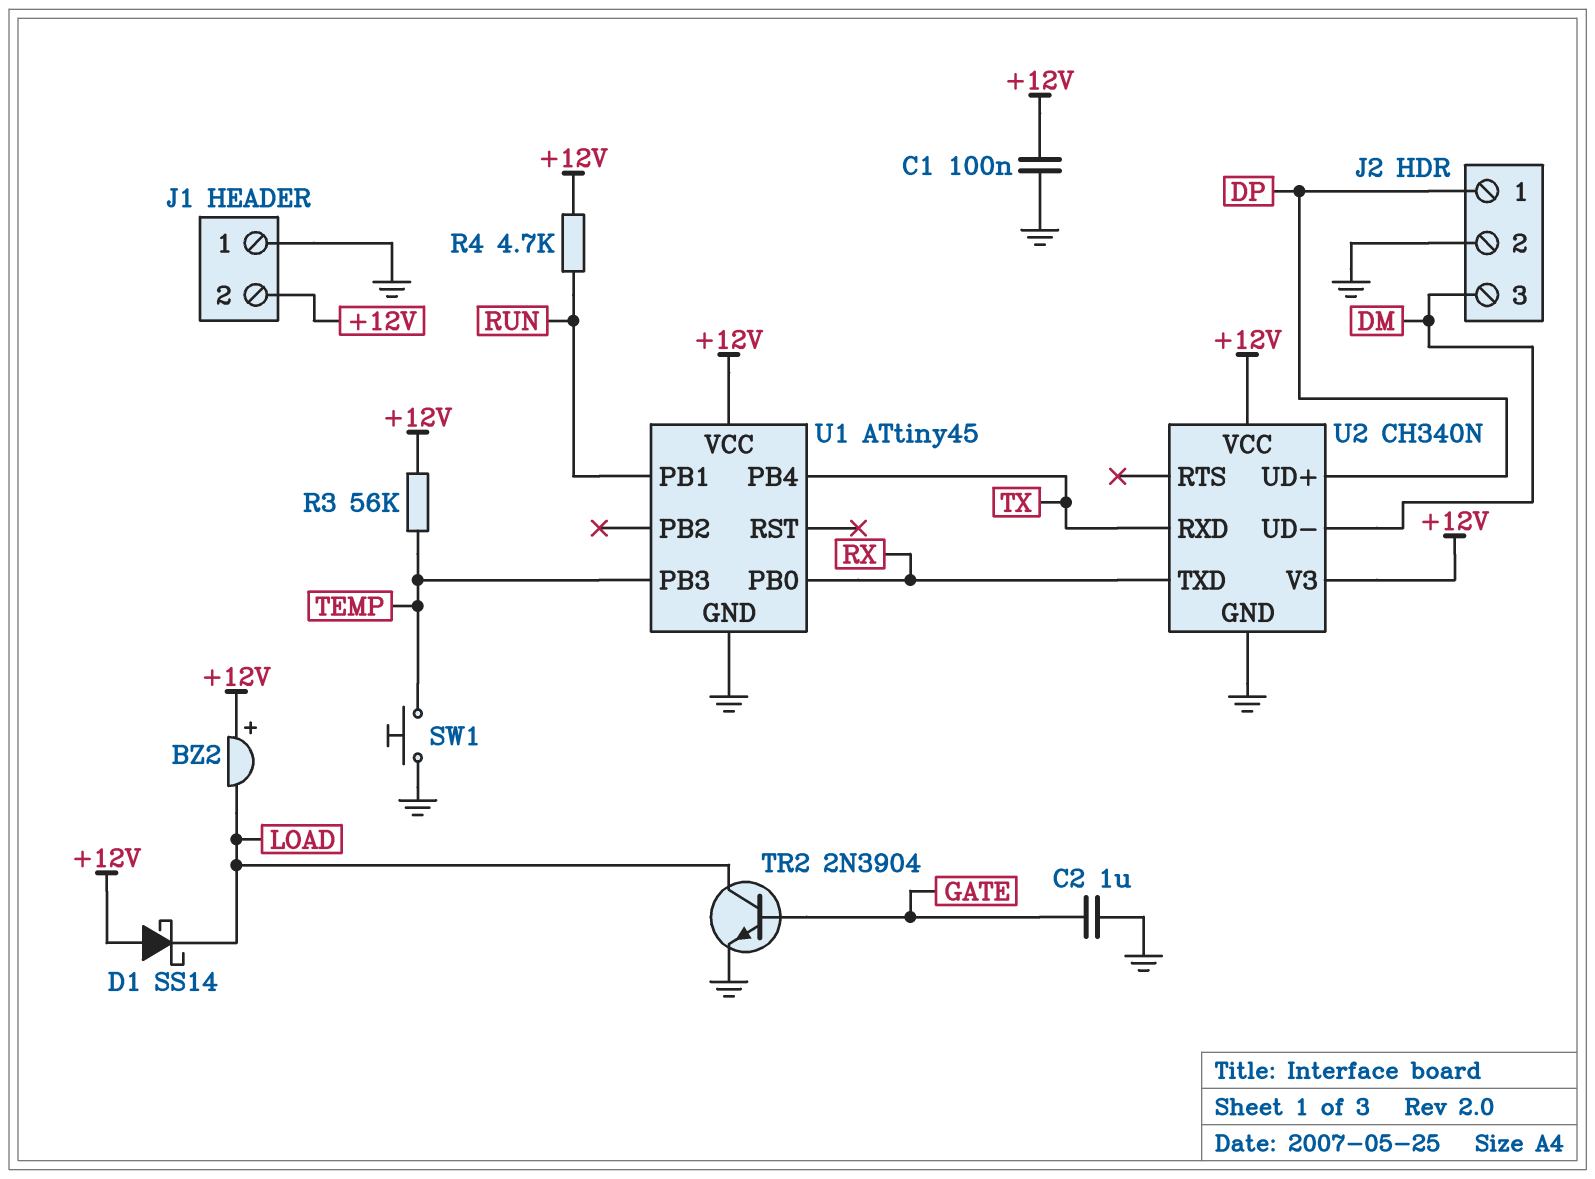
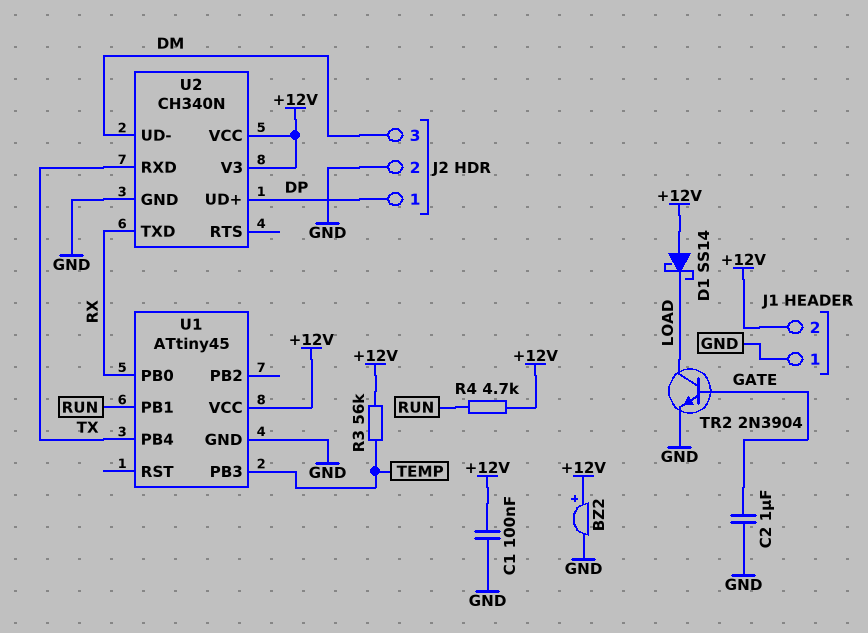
BZ2: buzzer (plus +12V, minus LOAD) -> buzzer (plus +12V, minus GND)
SW1: button (GND, TEMP) -> none

